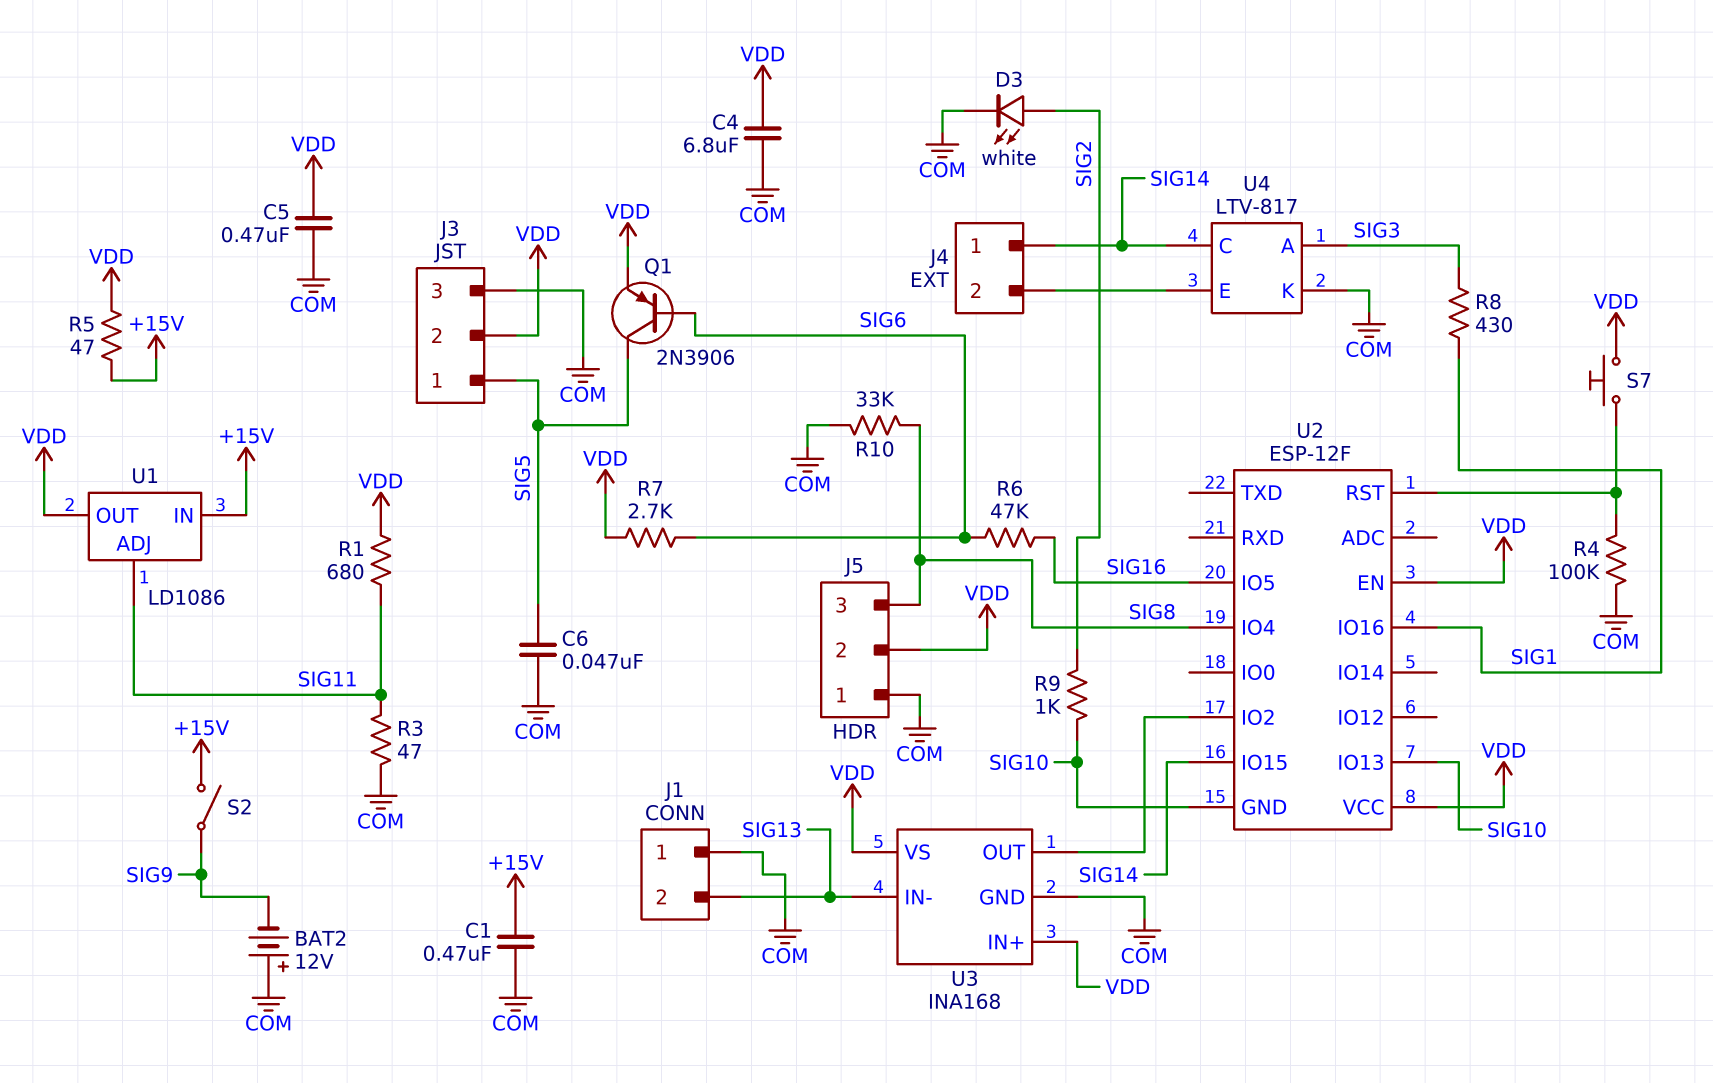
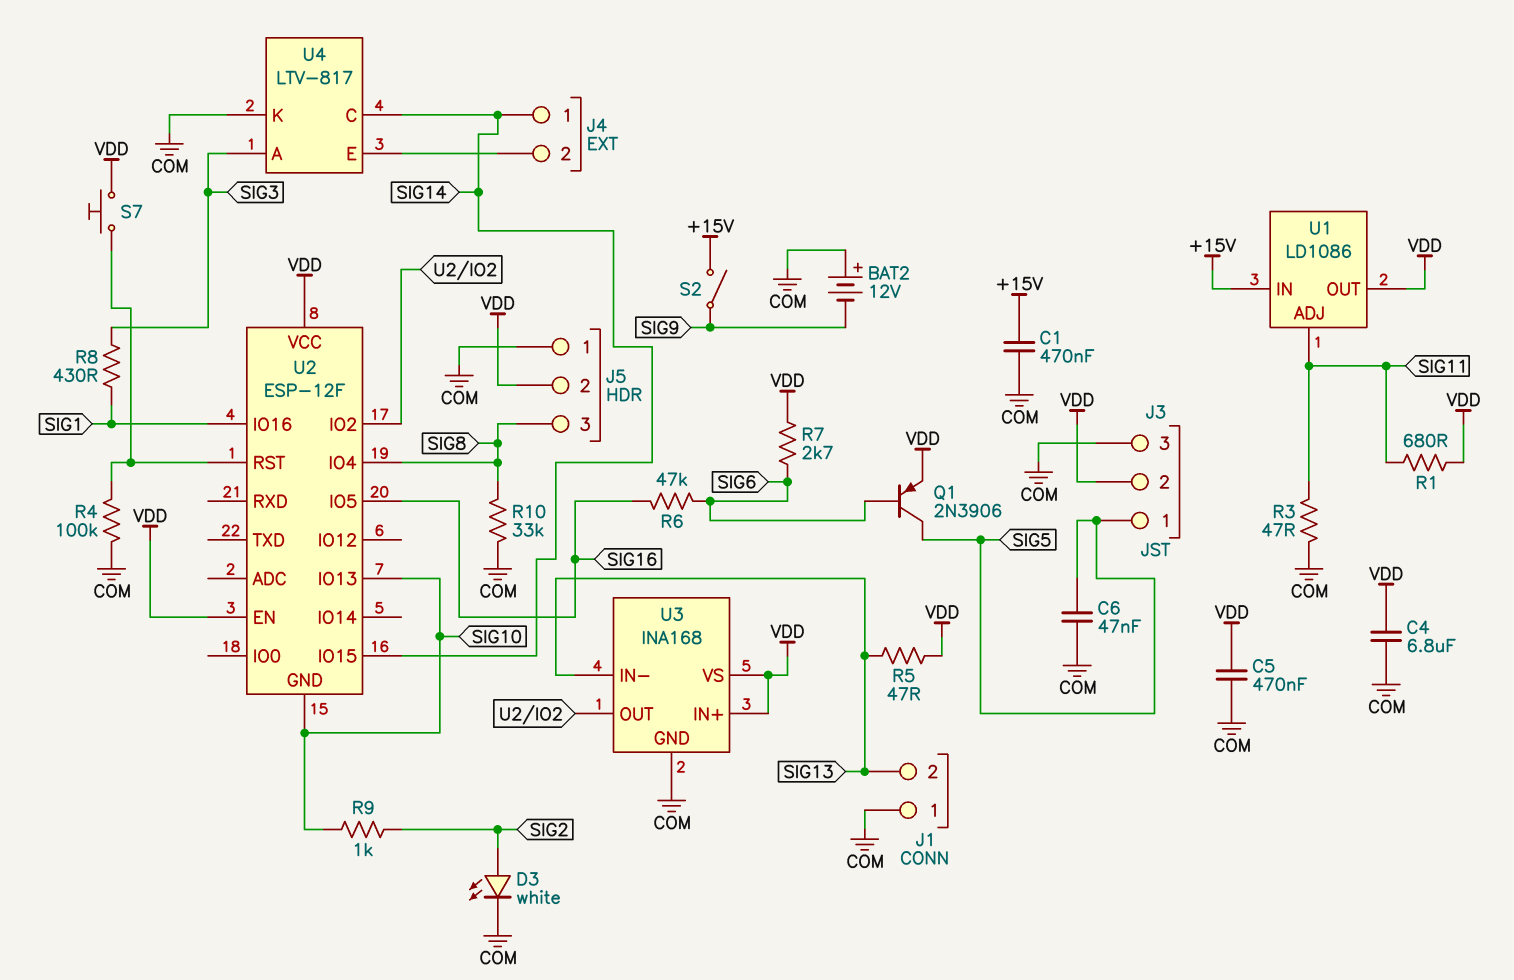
R5: 47 (+15V, VDD) -> 47 (SIG13, VDD)

